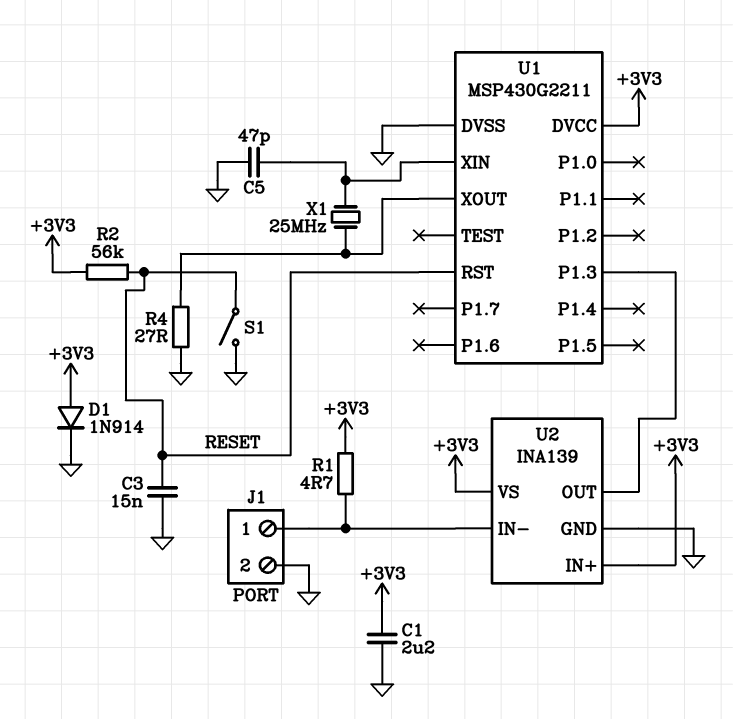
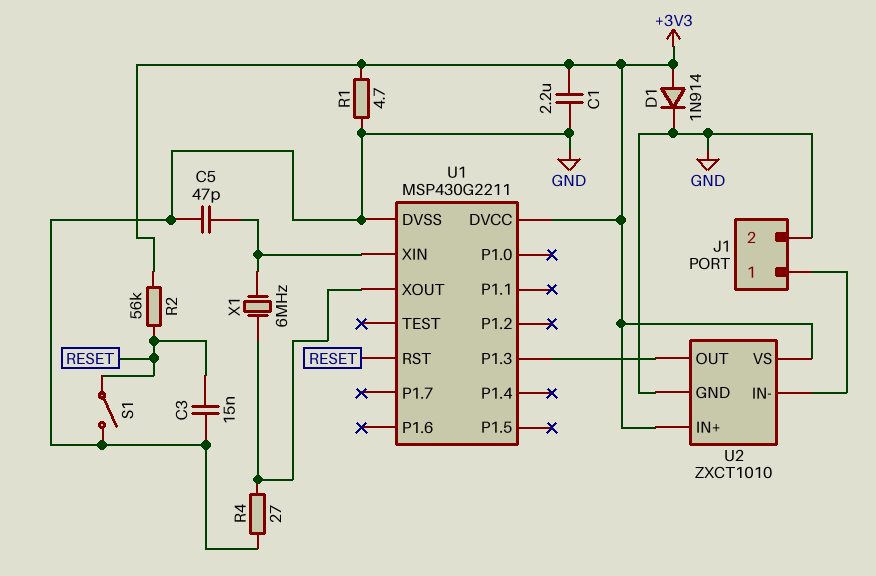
R1: 4.7 (+3V3, J1/1) -> 4.7 (+3V3, GND)
U2: INA139 -> ZXCT1010
X1: 25MHz (U1/XIN, U1/XOUT) -> 6MHz (U1/XIN, U1/XOUT)

